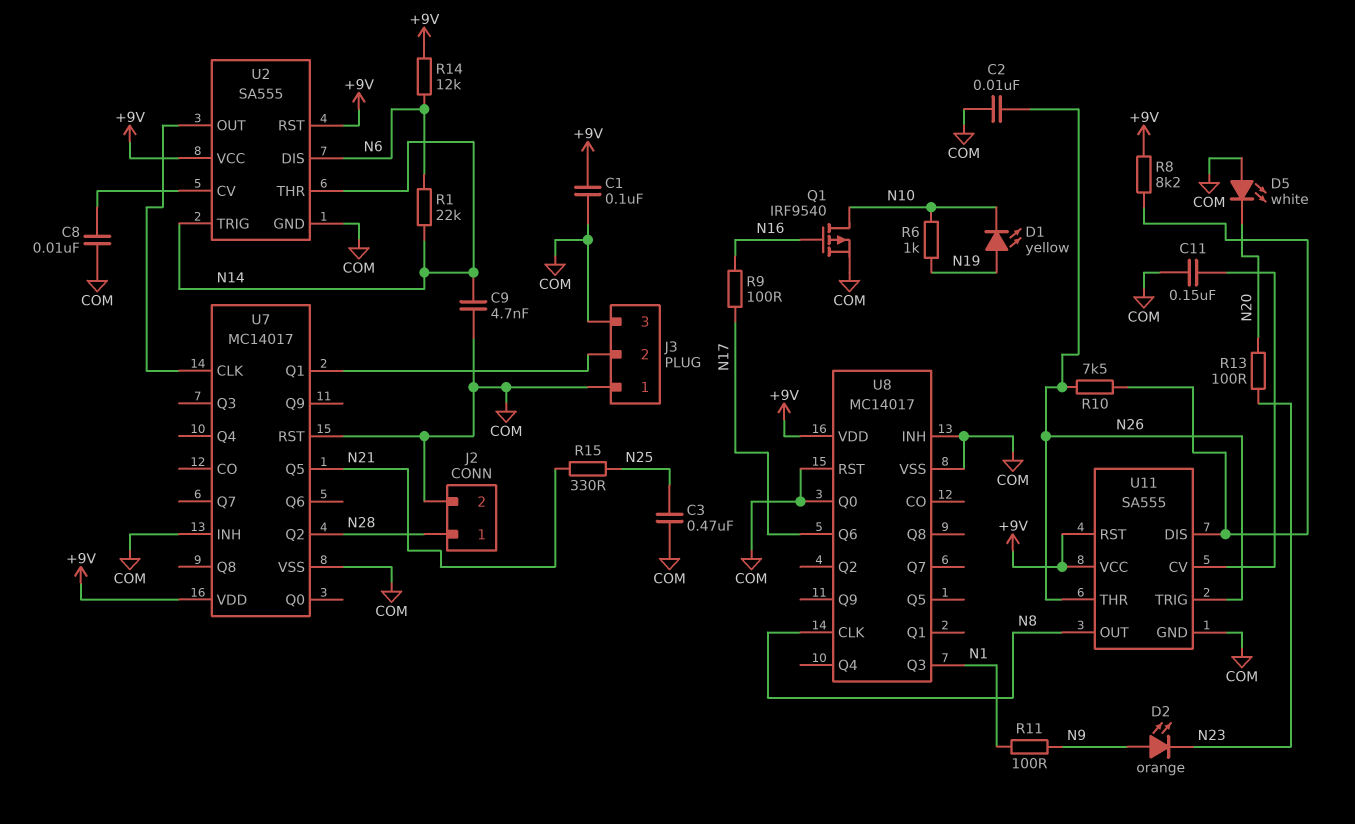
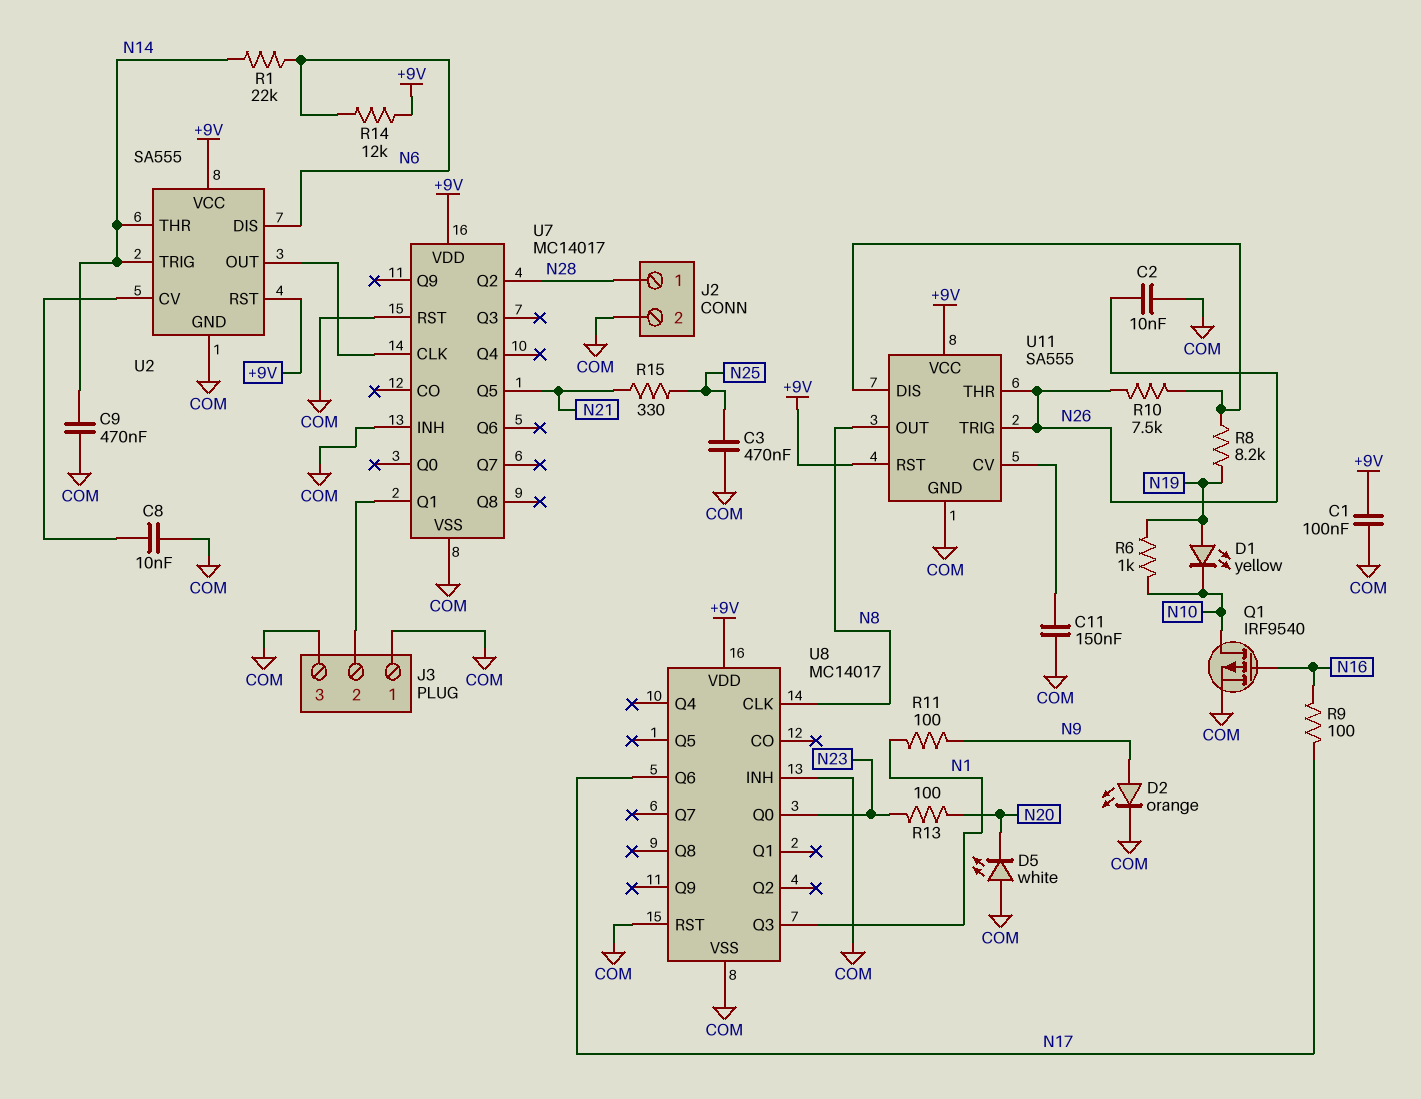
C9: 4.7nF (COM, N14) -> 470nF (COM, N14)
D2: LED orange (A N9, K N23) -> LED orange (A N9, K COM)
R8: 8.2k (+9V, U11/DIS) -> 8.2k (N19, U11/DIS)
U8 pin Q0: COM -> N23

